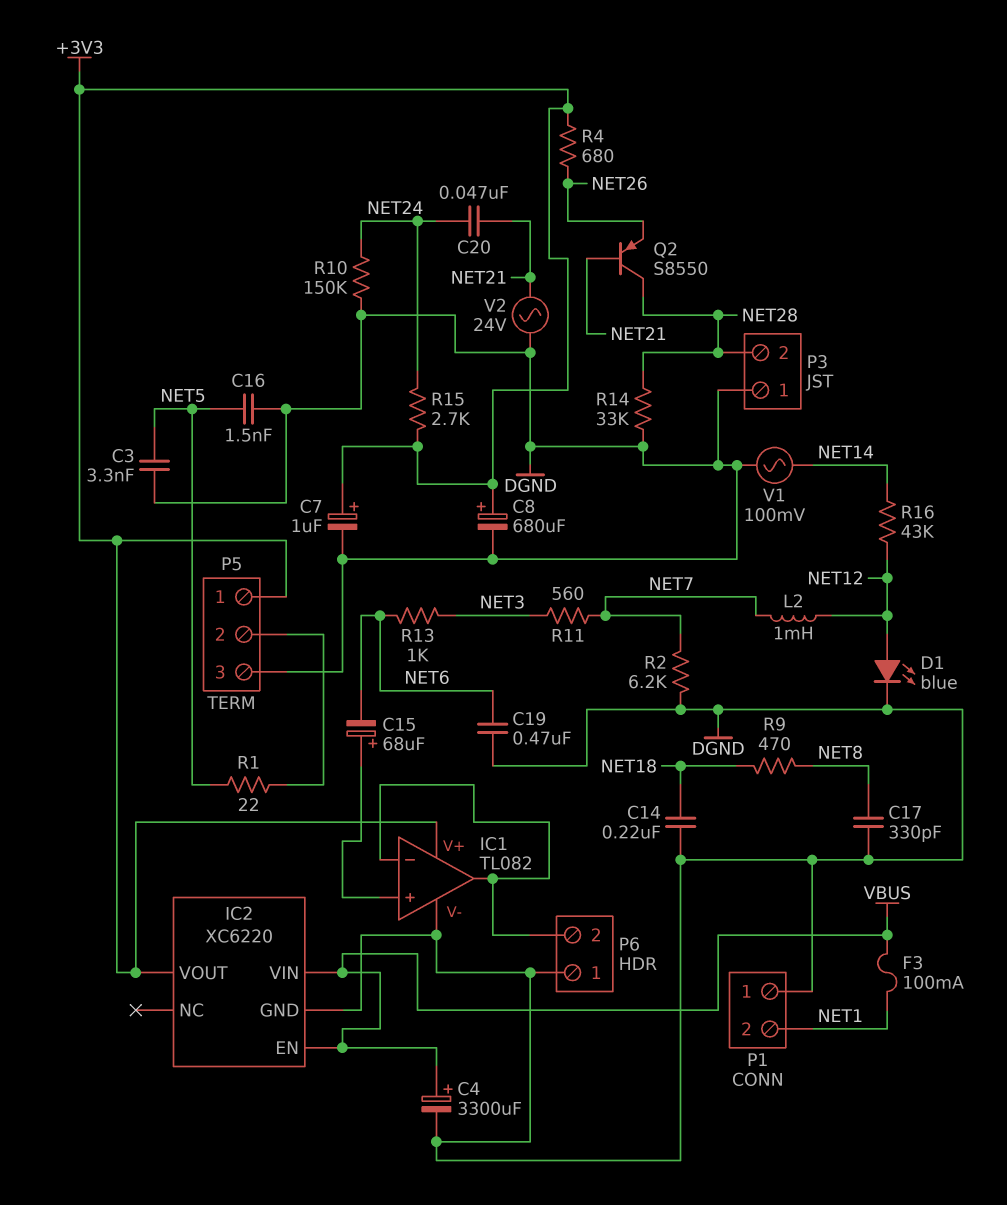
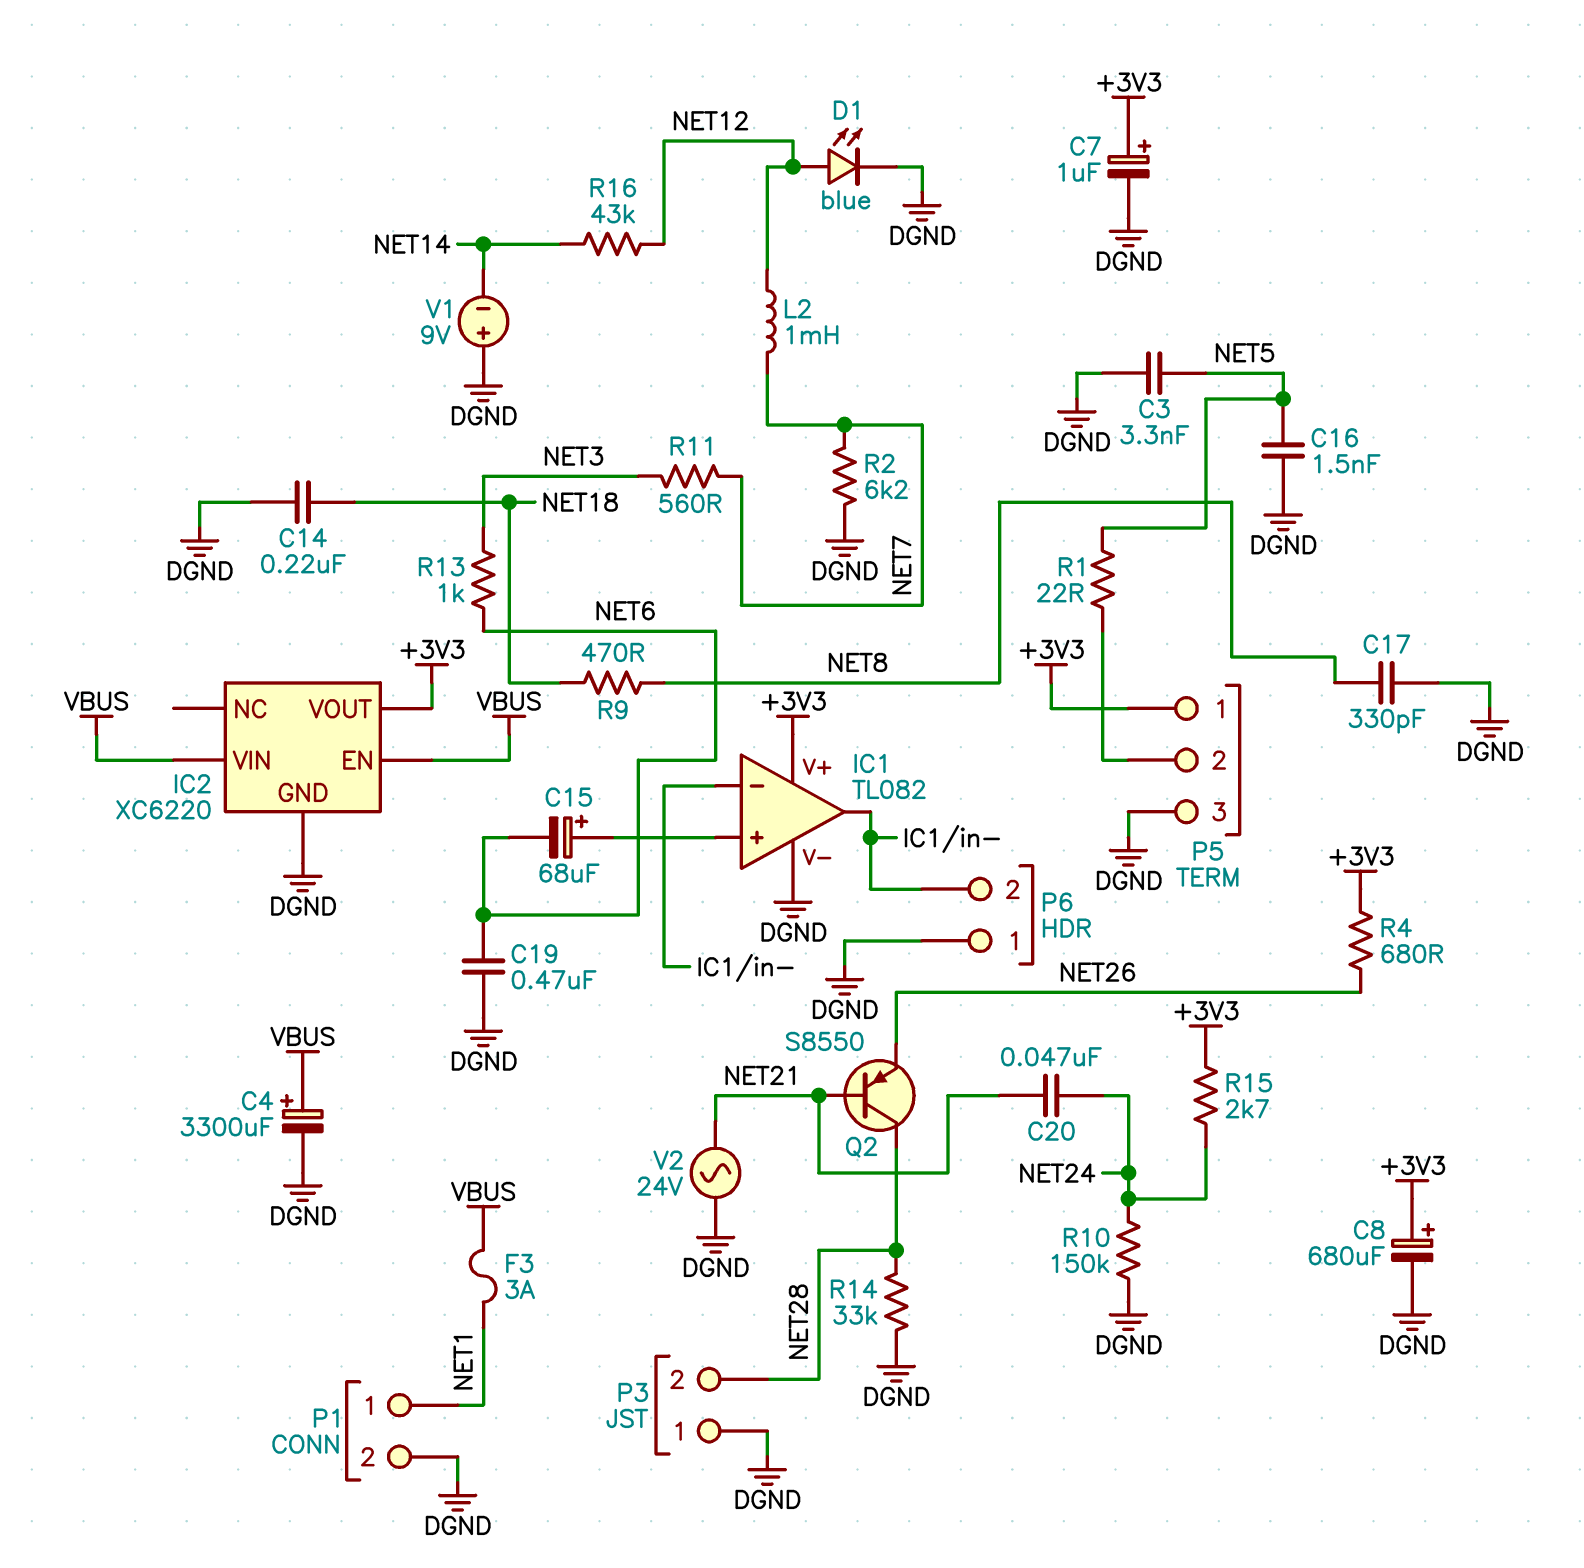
F3: 100mA (NET1, VBUS) -> 3A (NET1, VBUS)
P1 pin 1: DGND -> NET1
P1 pin 2: NET1 -> DGND
V1: AC 100mV (DGND, NET14) -> 9V (plus DGND, minus NET14)

